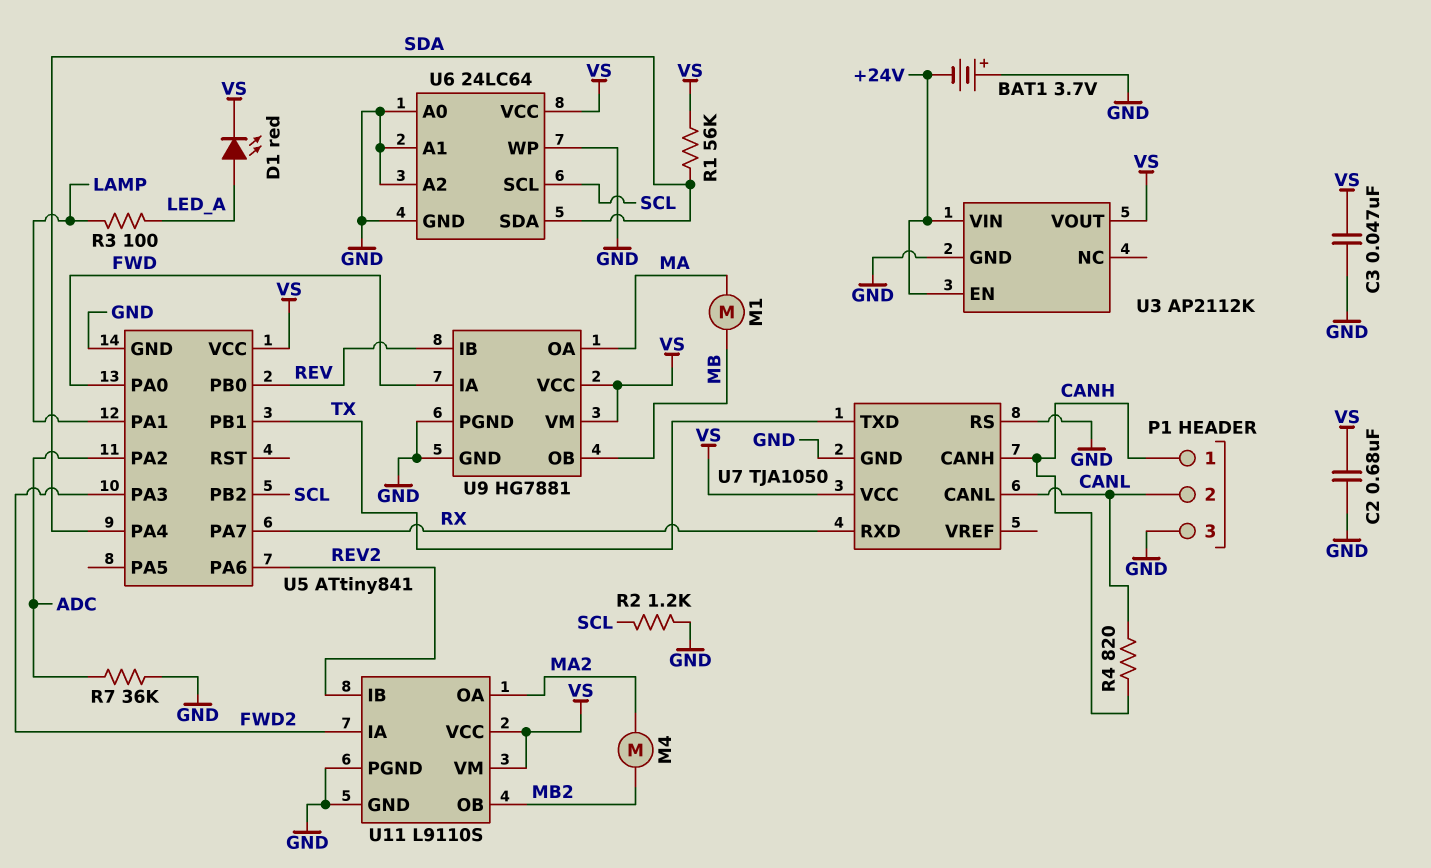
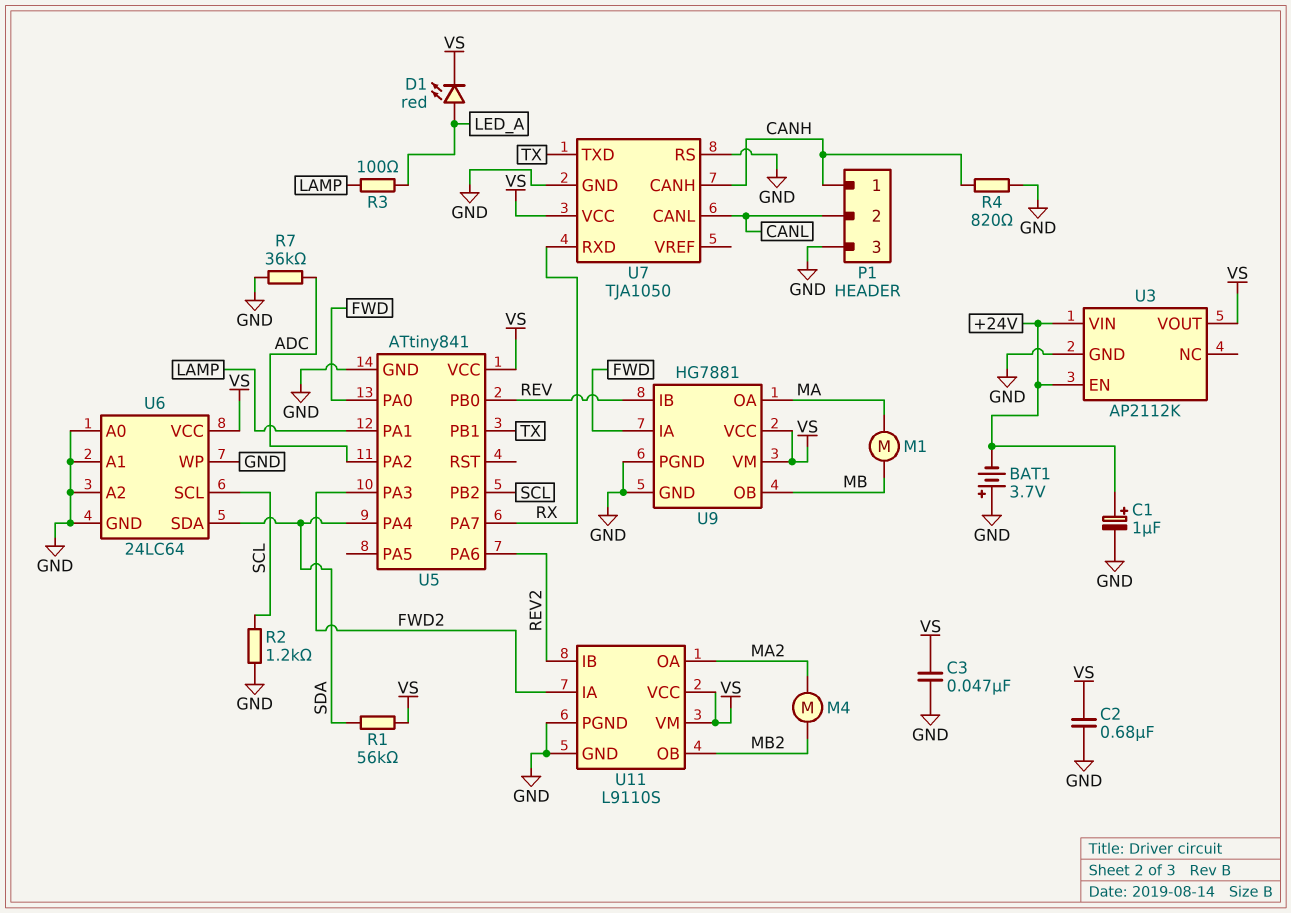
C1: none -> 1uF (plus +24V, minus GND)
R4: 820 (CANH, CANL) -> 820 (CANH, GND)

